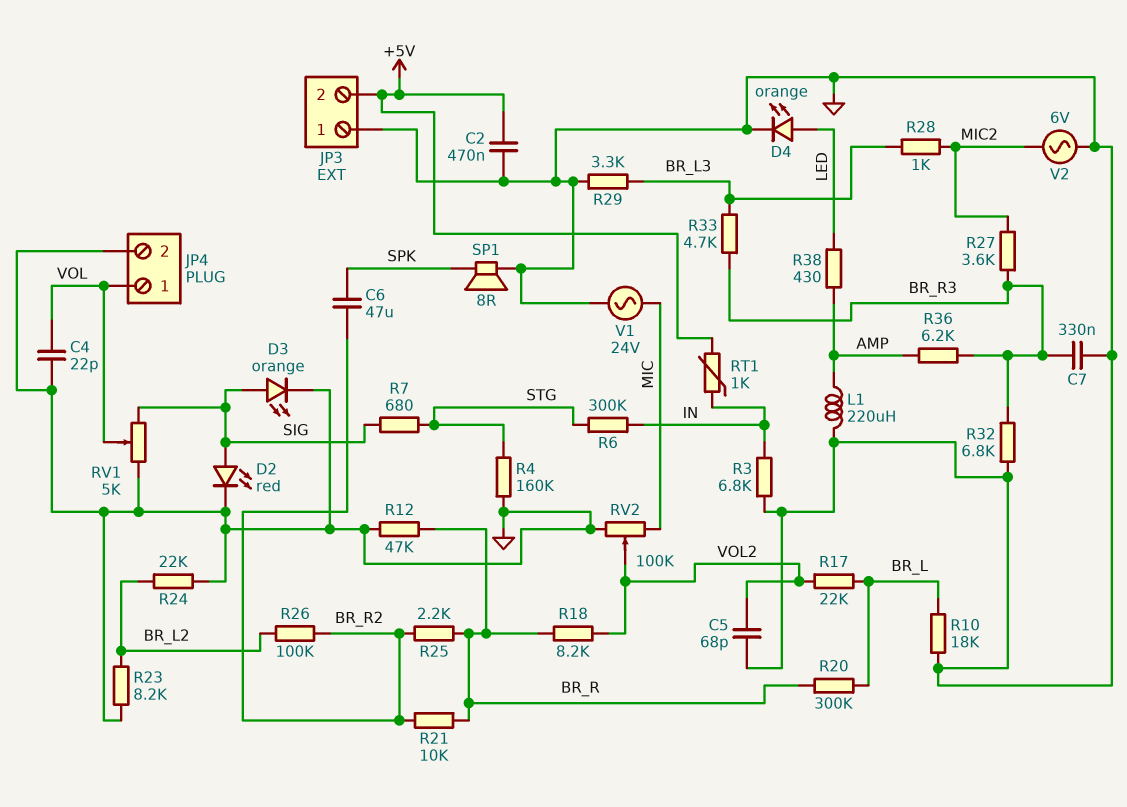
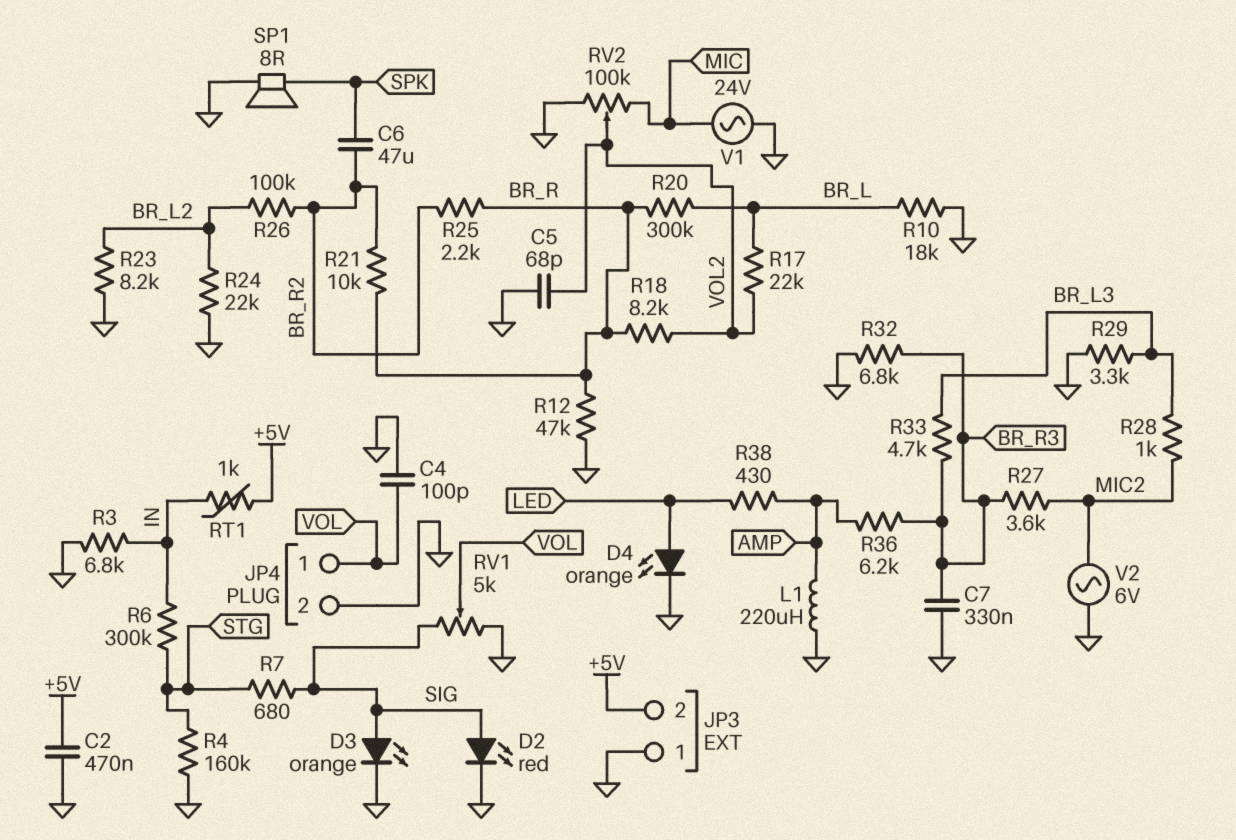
C4: 22pF (GND, VOL) -> 100pF (GND, VOL)

